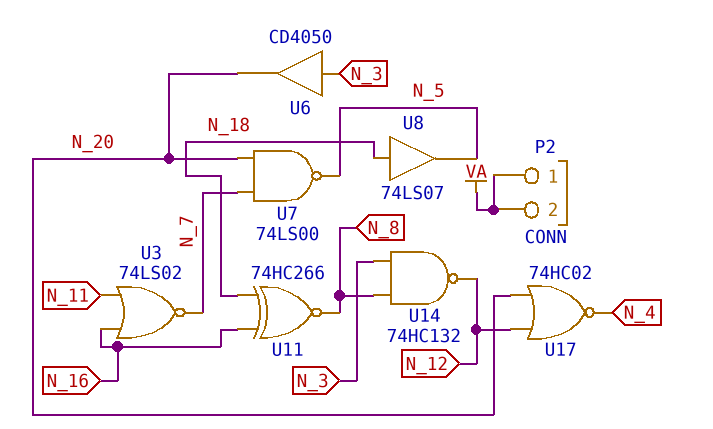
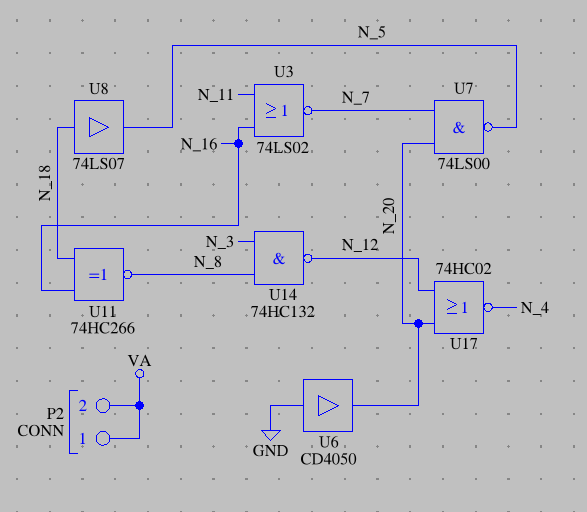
U6: buffer CD4050 (in N_3, out N_20) -> buffer CD4050 (in GND, out N_20)

